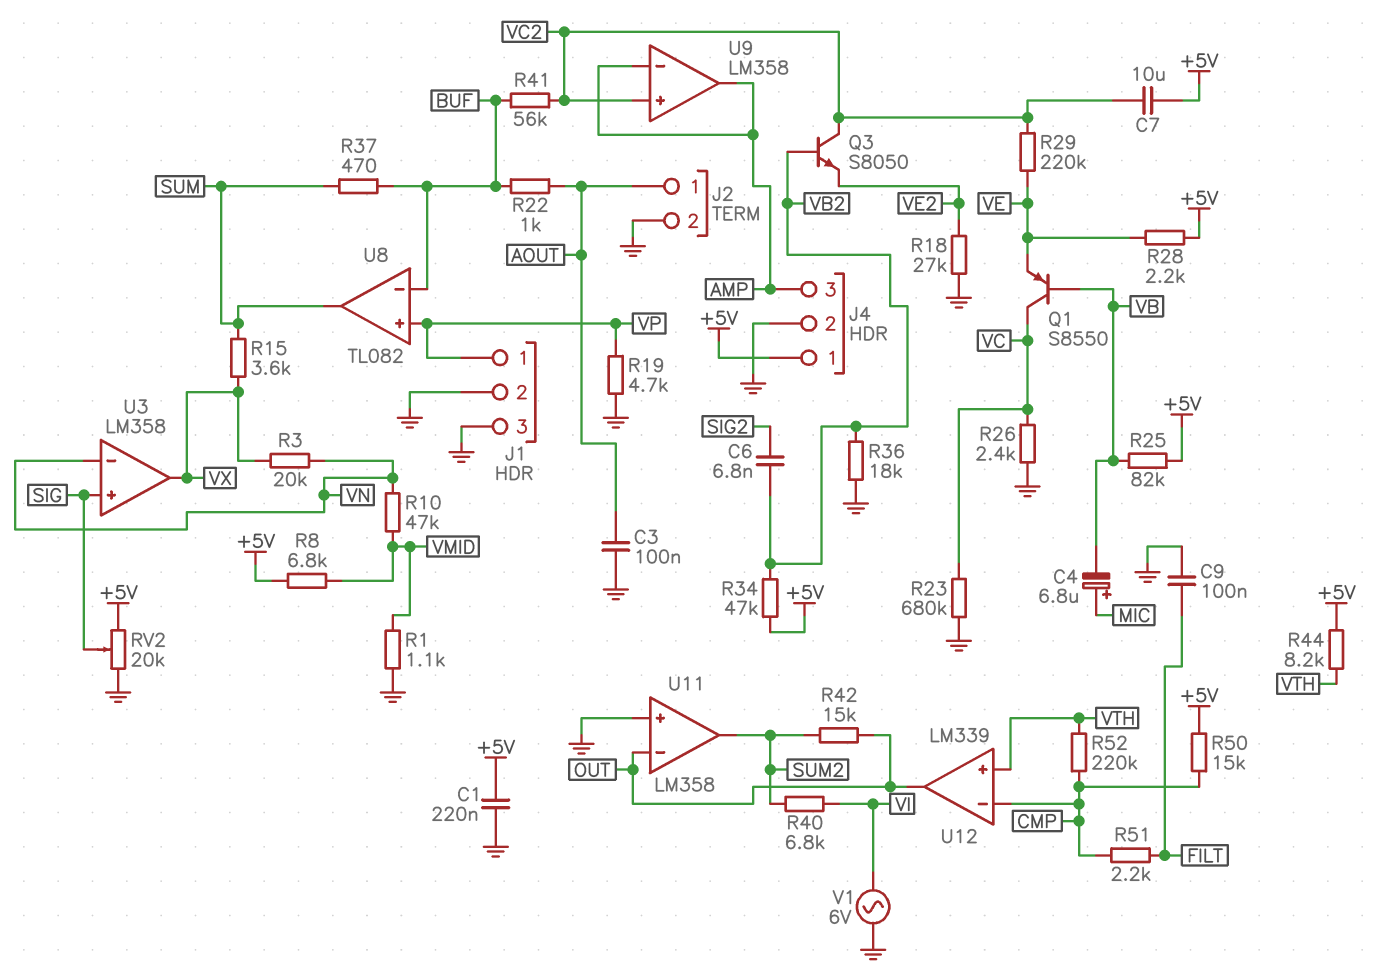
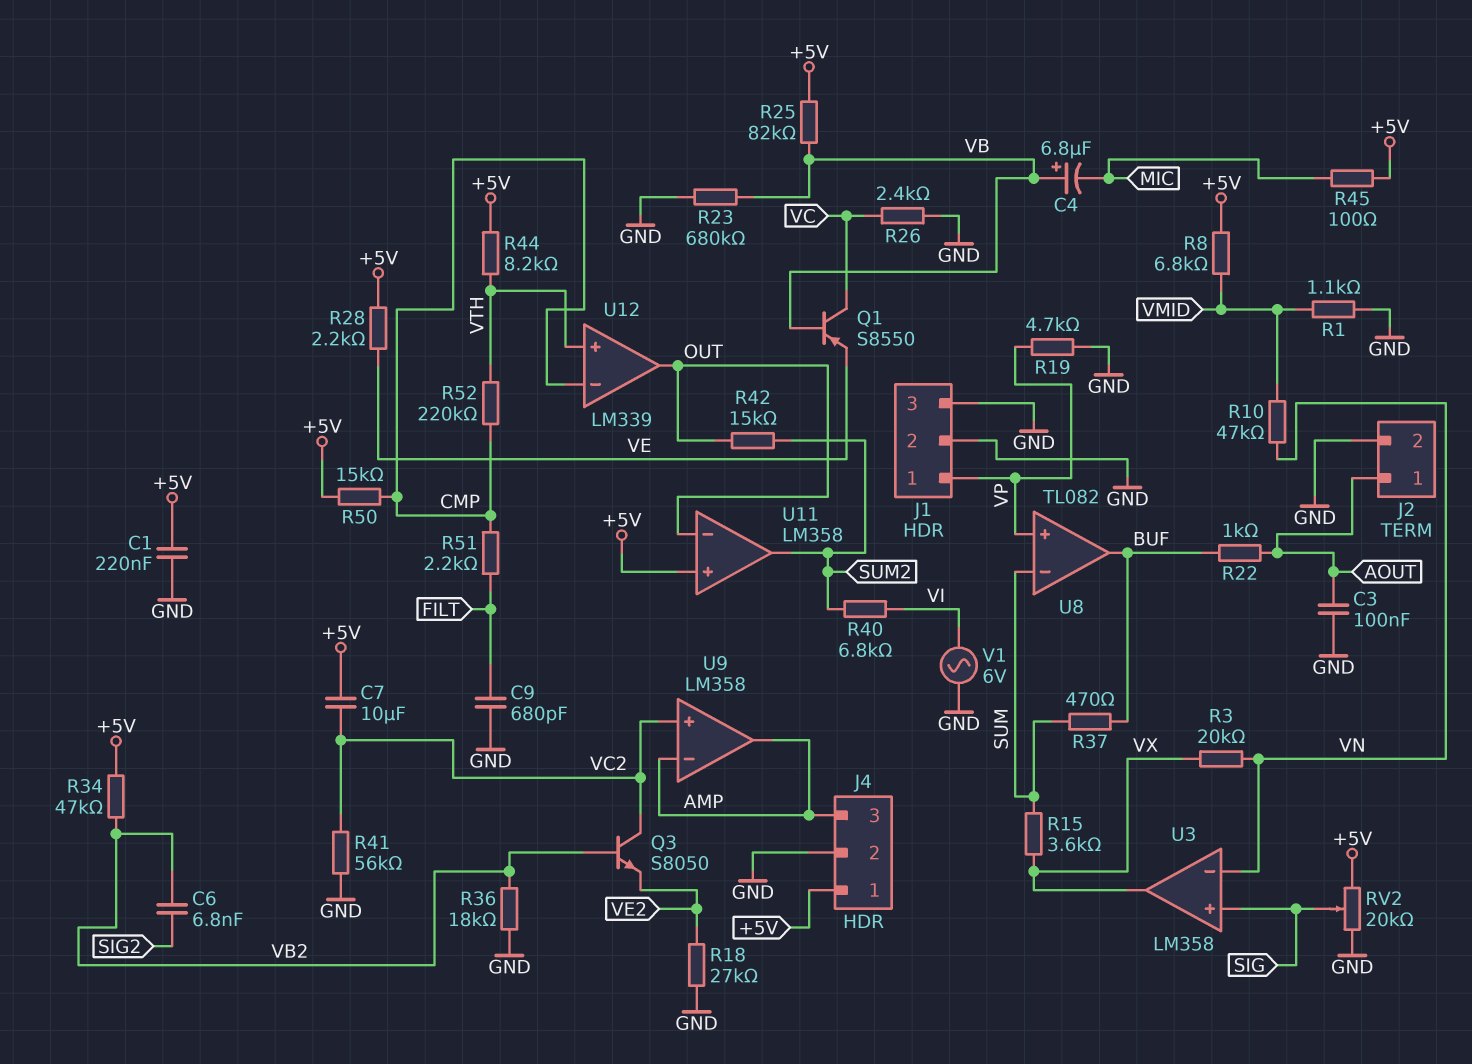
C4: 6.8uF (plus MIC, minus VB) -> 6.8uF (plus VB, minus MIC)
C9: 100nF (FILT, GND) -> 680pF (FILT, GND)
R23: 680k (GND, VC) -> 680k (GND, VB)
R29: 220k (VC2, VE) -> none
R41: 56k (BUF, VC2) -> 56k (GND, VC2)
R45: none -> 100 (+5V, MIC)
U8 pin in-: BUF -> SUM
U8 pin out: SUM -> BUF
U11 pin in+: GND -> +5V

